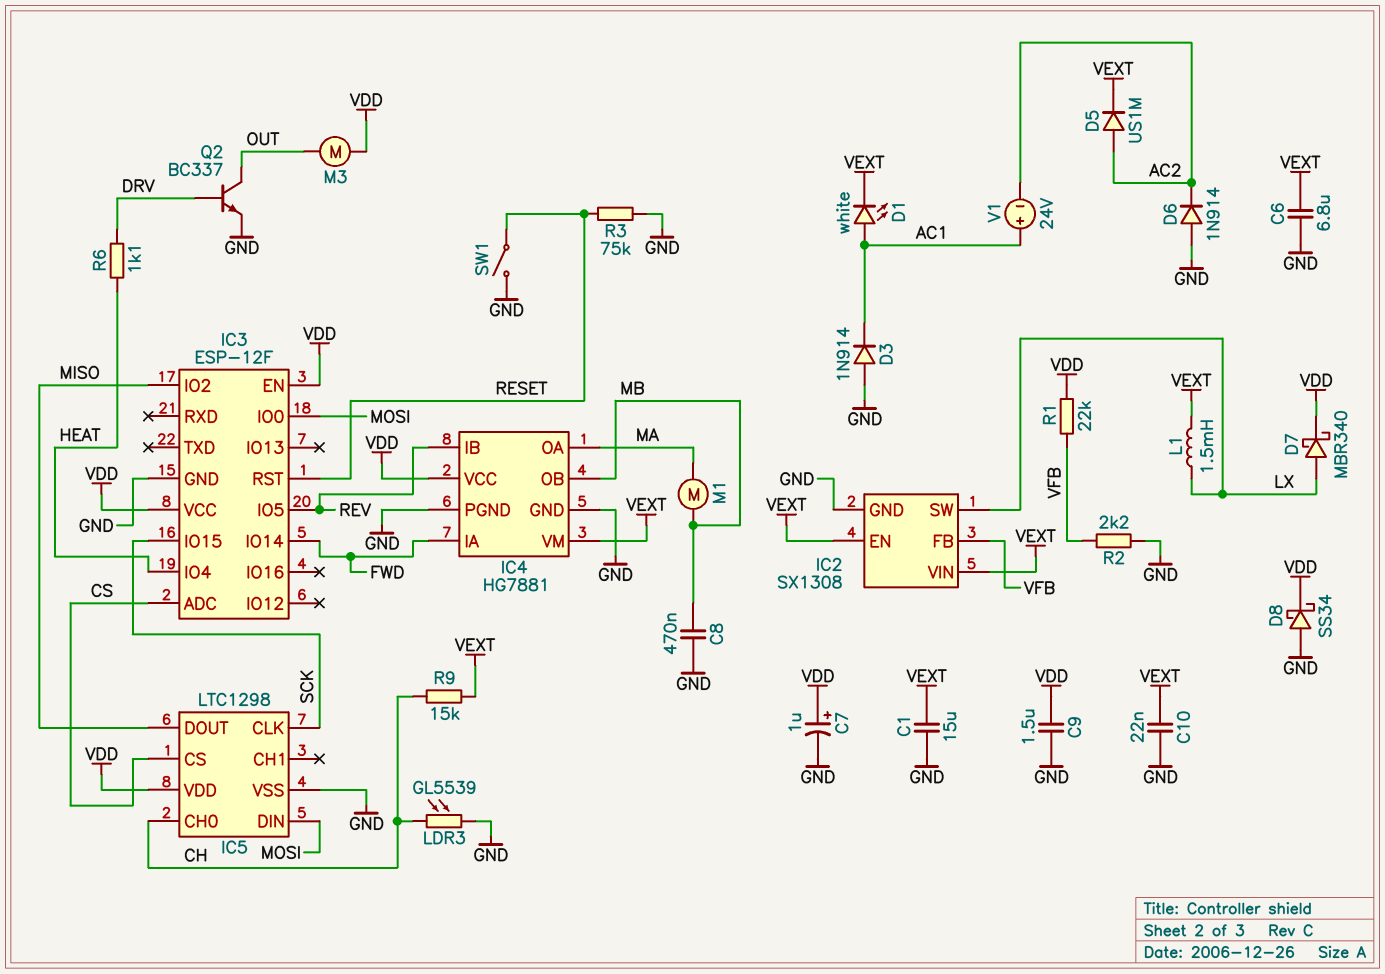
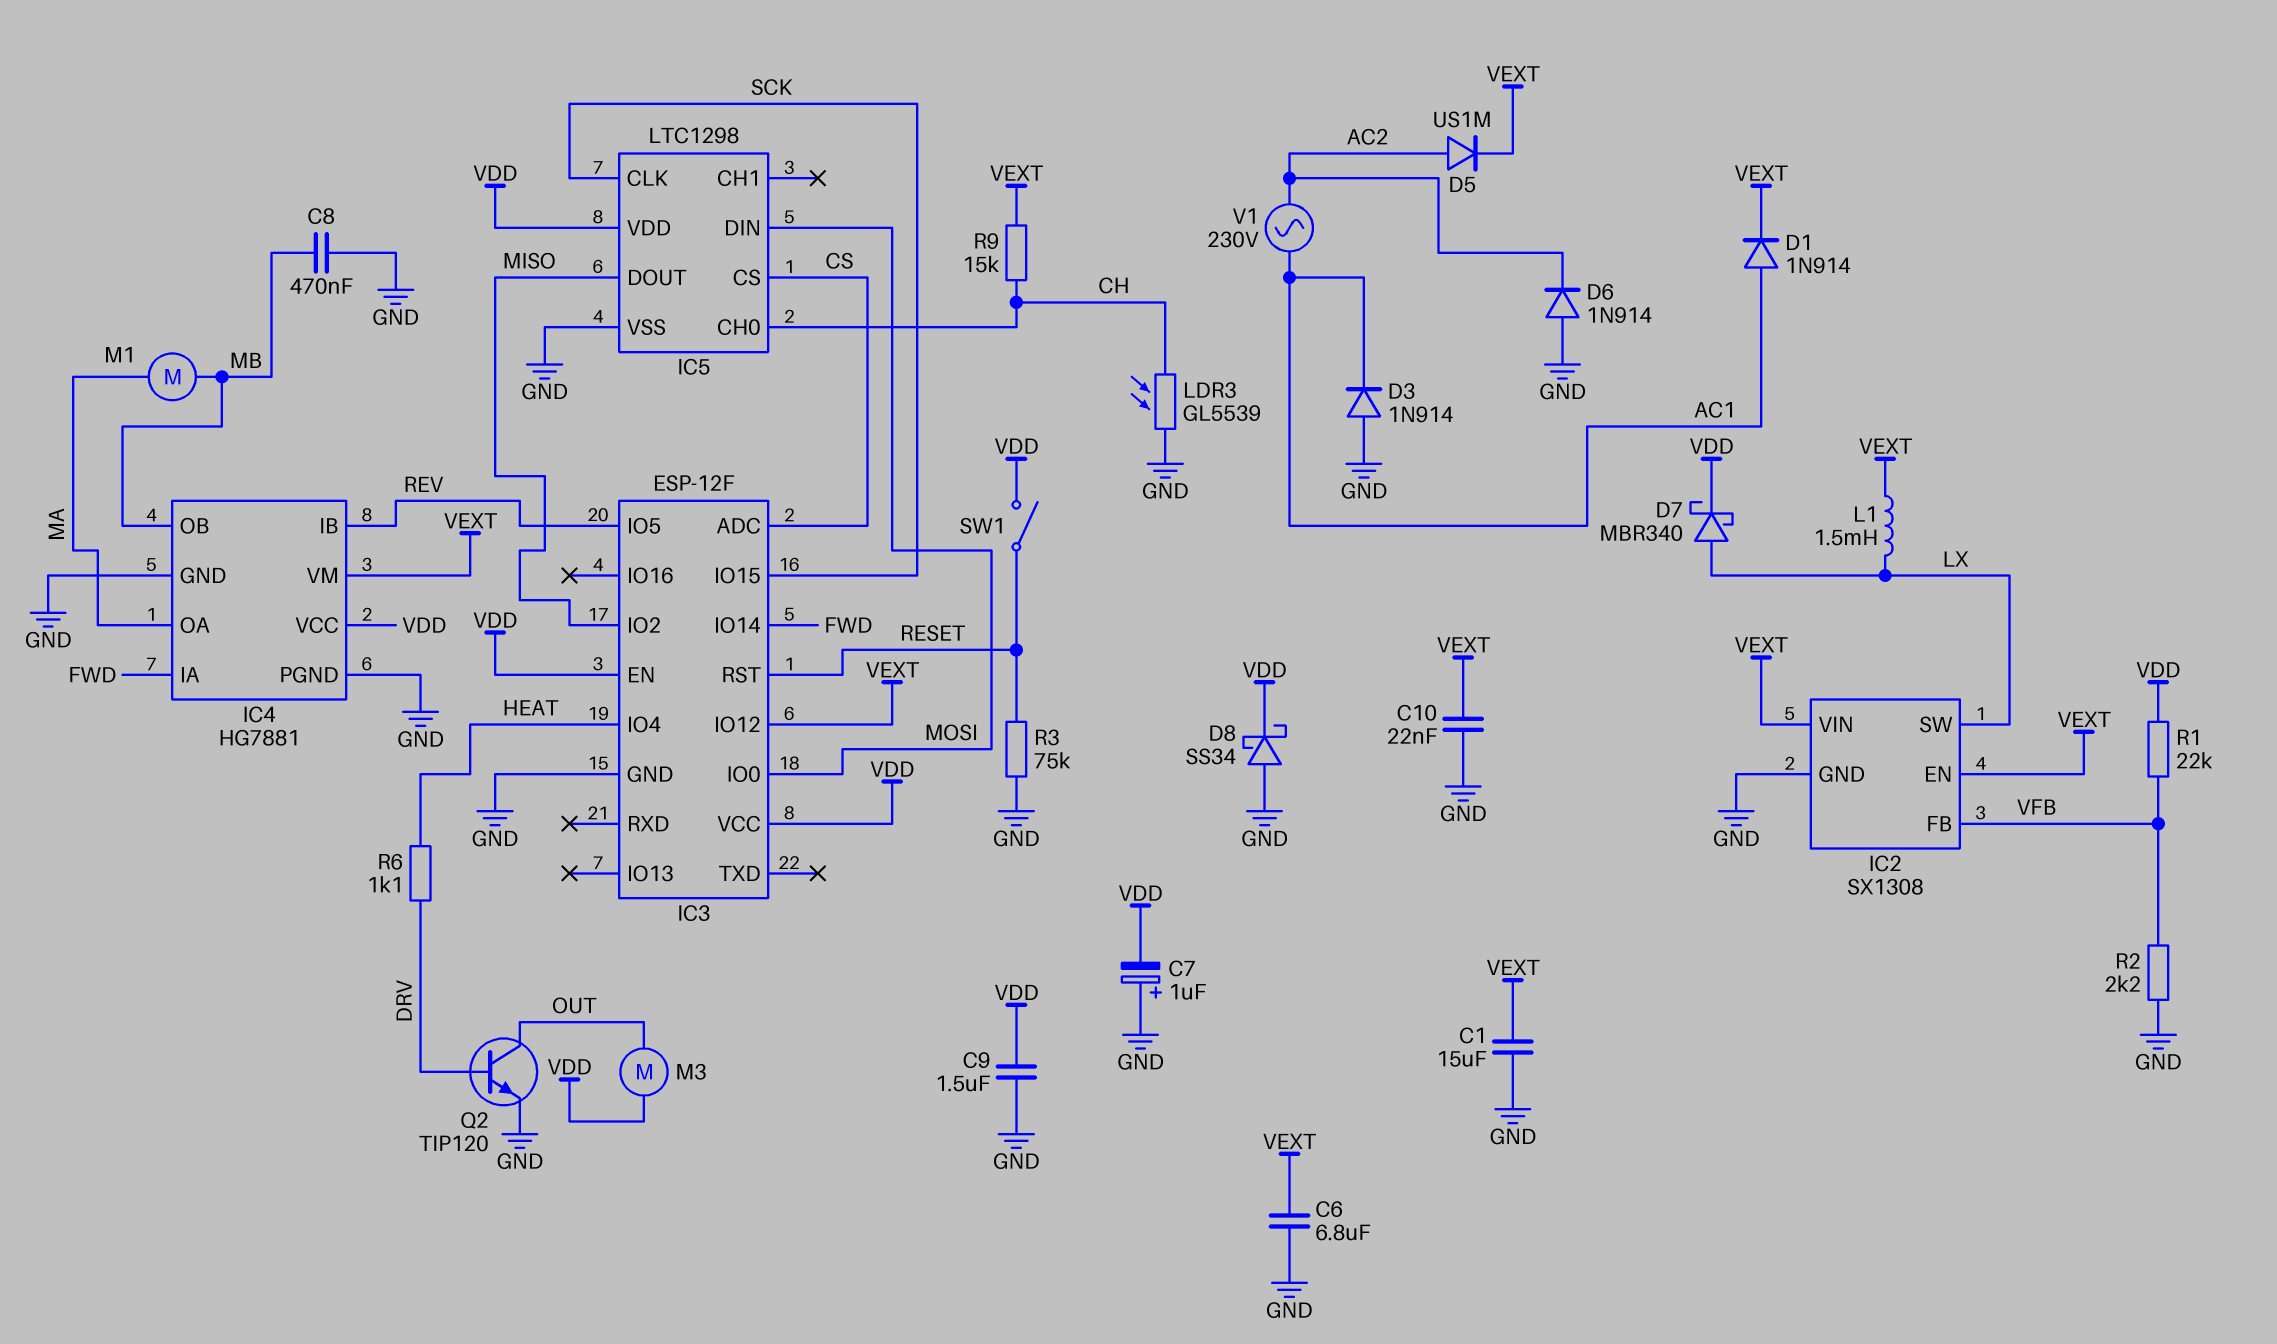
C7: 1uF (plus VDD, minus GND) -> 1uF (plus GND, minus VDD)
D1: LED white (A AC1, K VEXT) -> diode 1N914 (A AC1, K VEXT)
IC3 pin IO12: none -> VEXT
Q2: NPN BC337 (B DRV, C OUT, E GND) -> NPN TIP120 (B DRV, C OUT, E GND)
SW1: switch (GND, RESET) -> switch (RESET, VDD)
V1: 24V (plus AC1, minus AC2) -> AC 230V (AC1, AC2)

